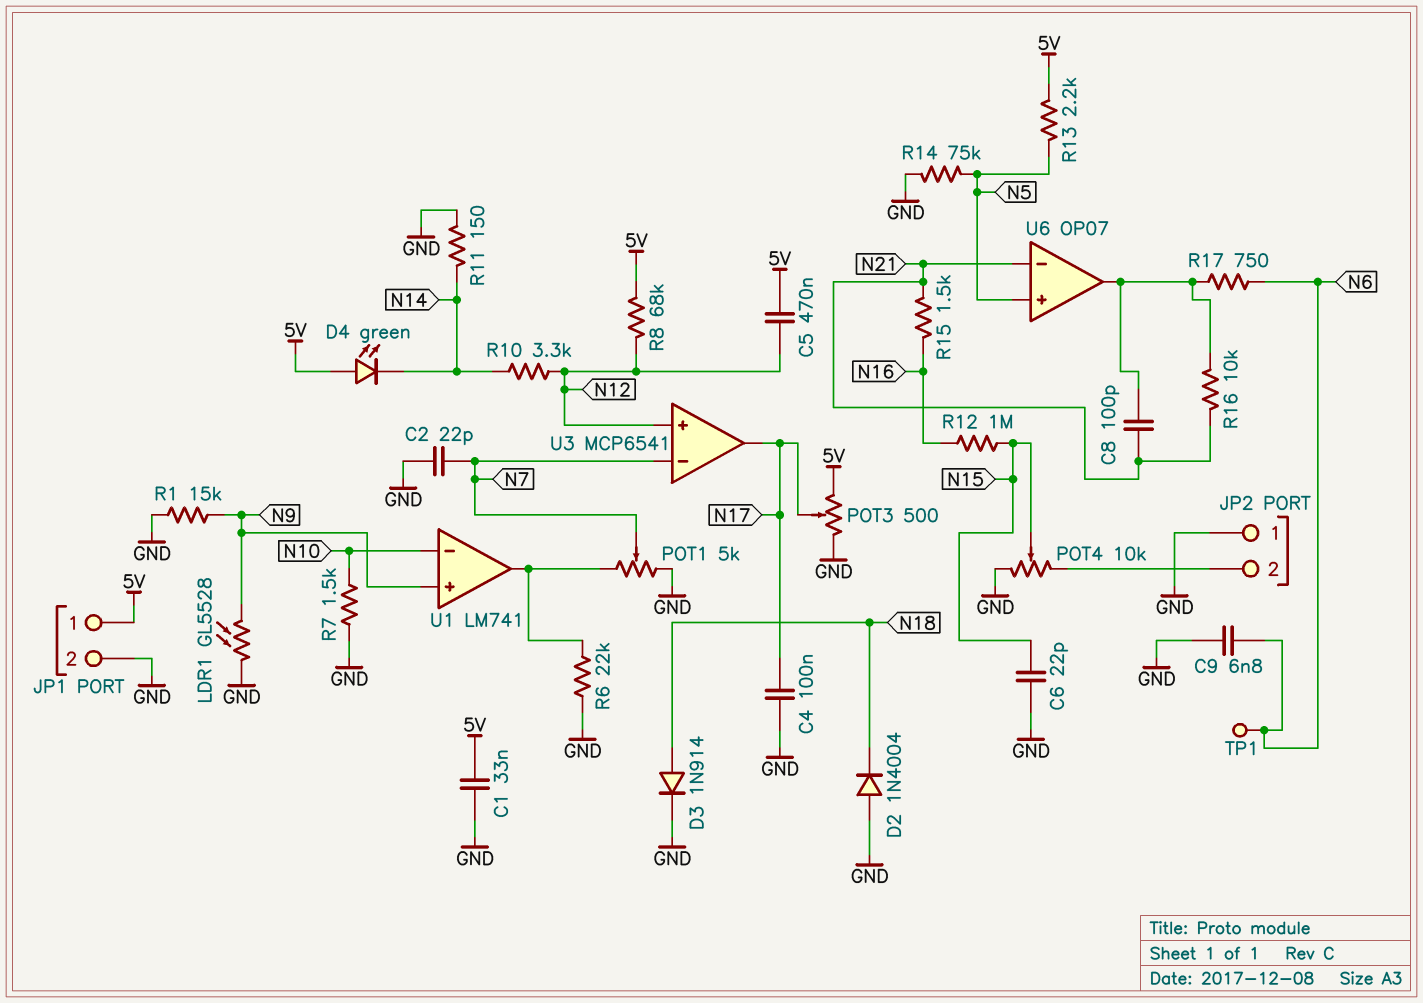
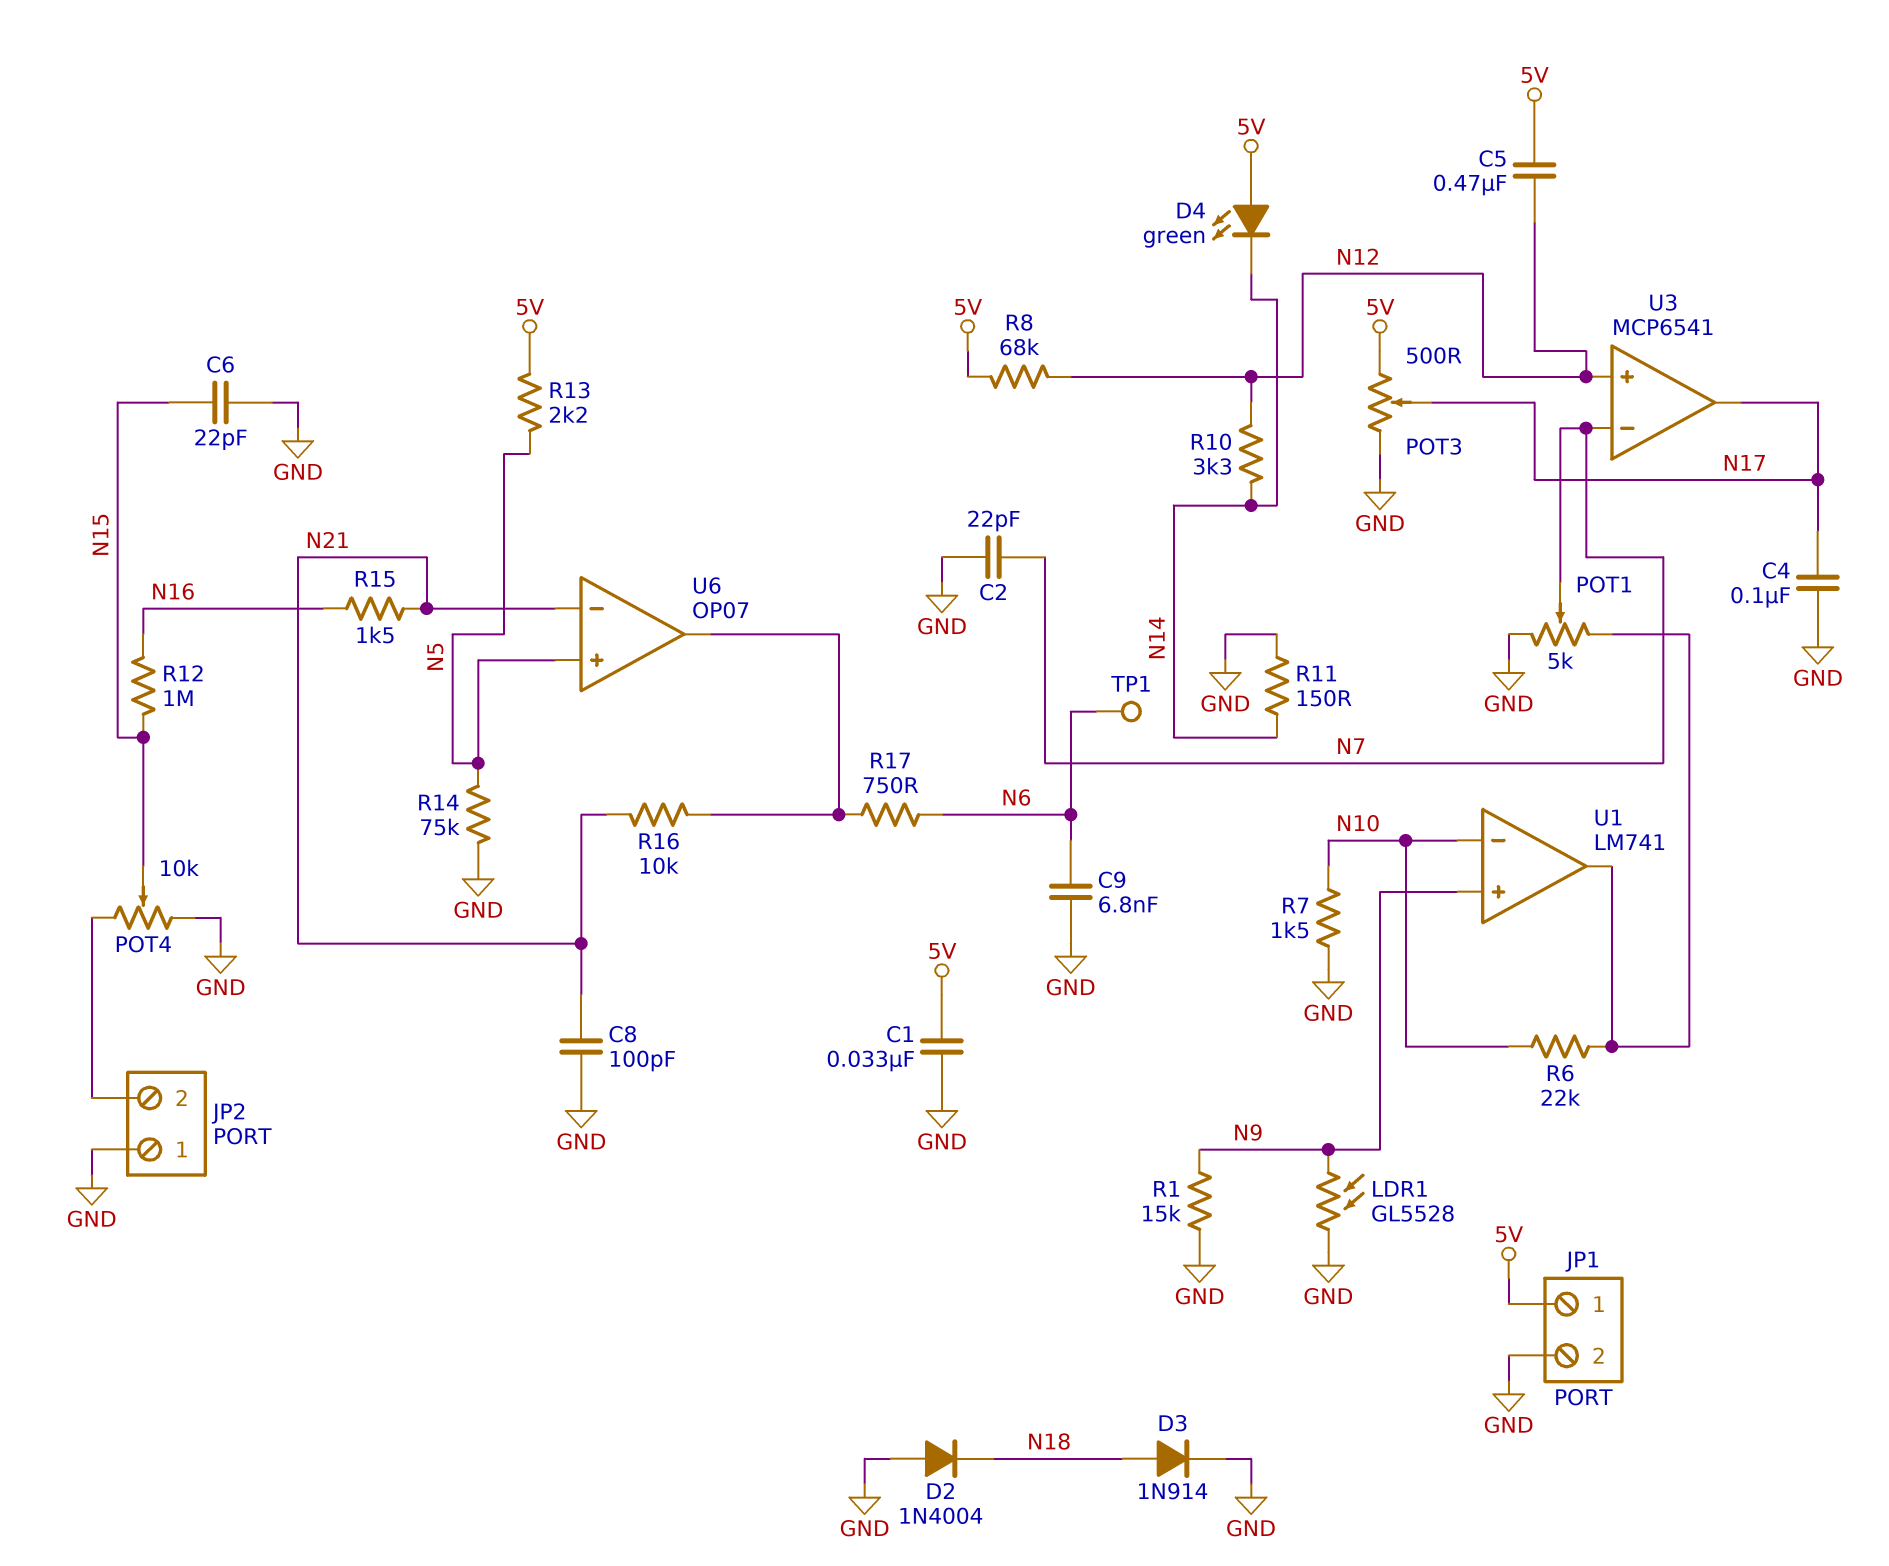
C8: 100pF (N21, U6/out) -> 100pF (GND, N21)
R6: 22k (GND, U1/out) -> 22k (N10, U1/out)

